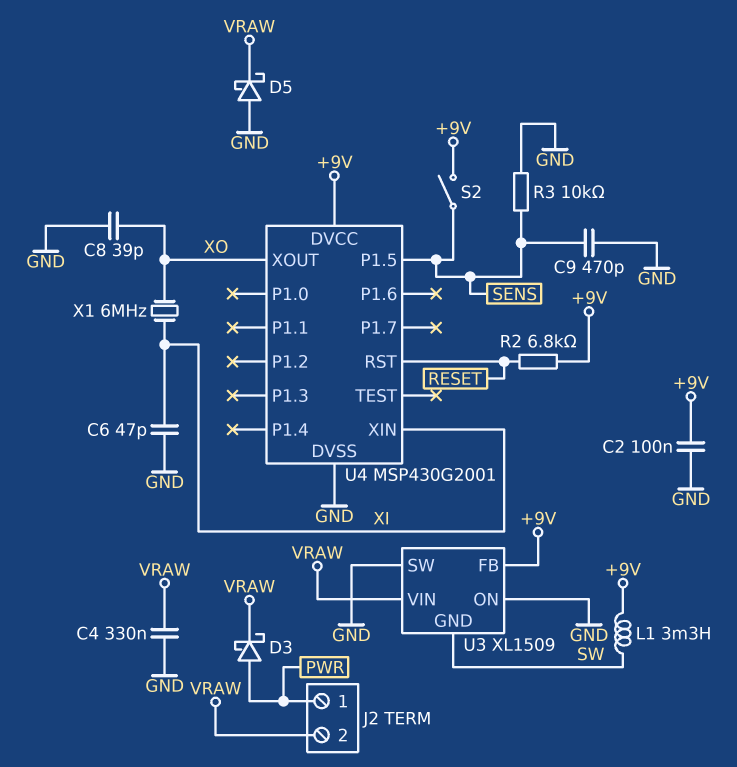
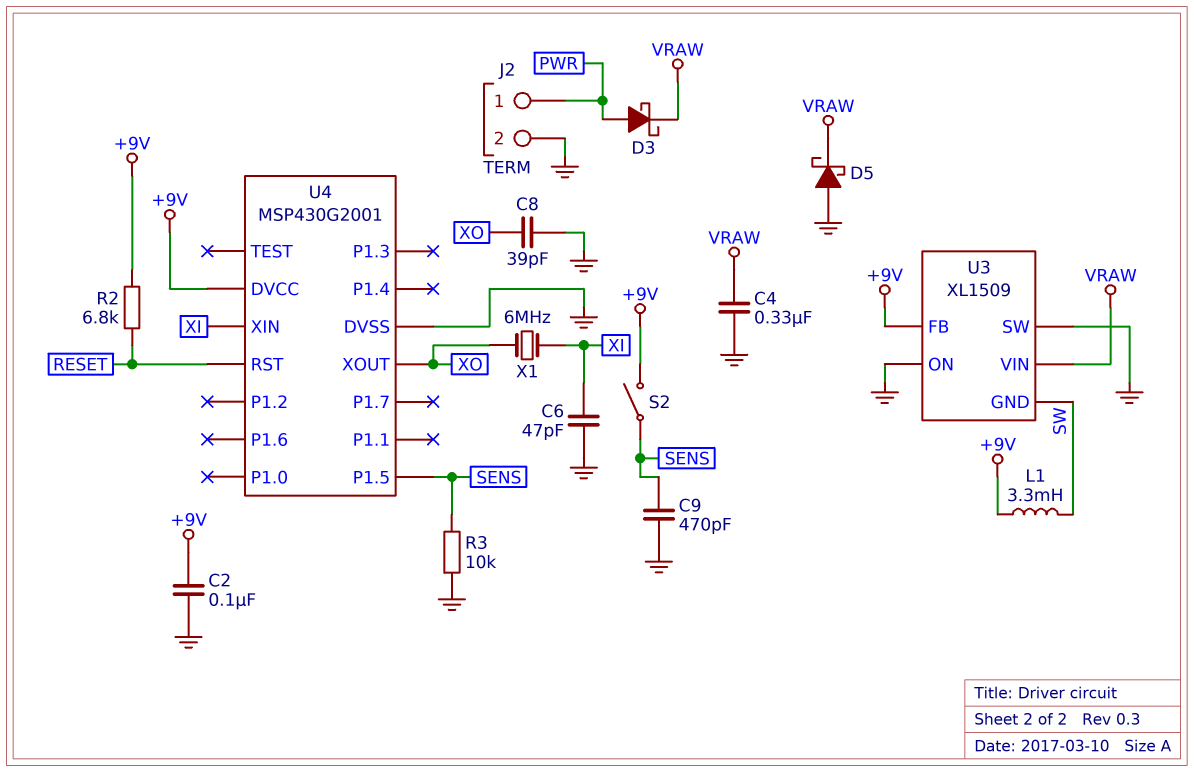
J2 pin 2: VRAW -> GND

